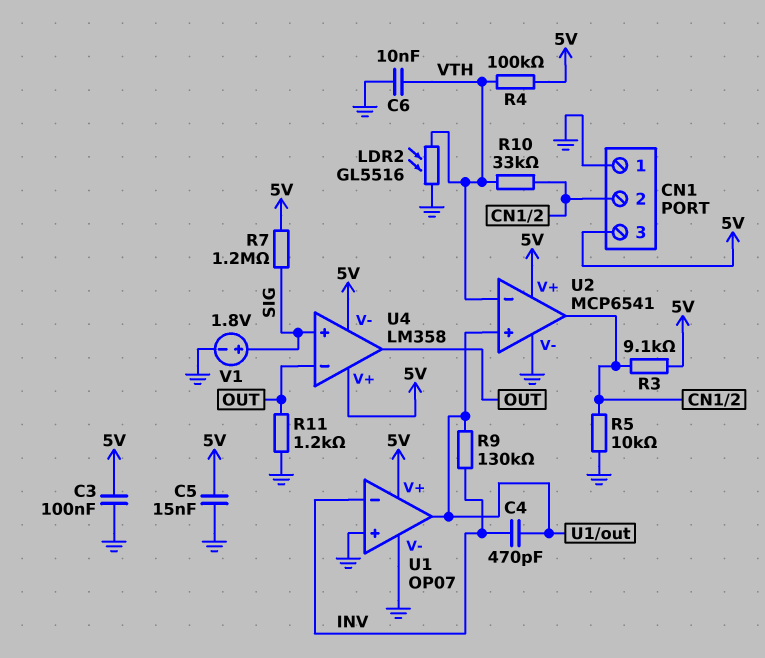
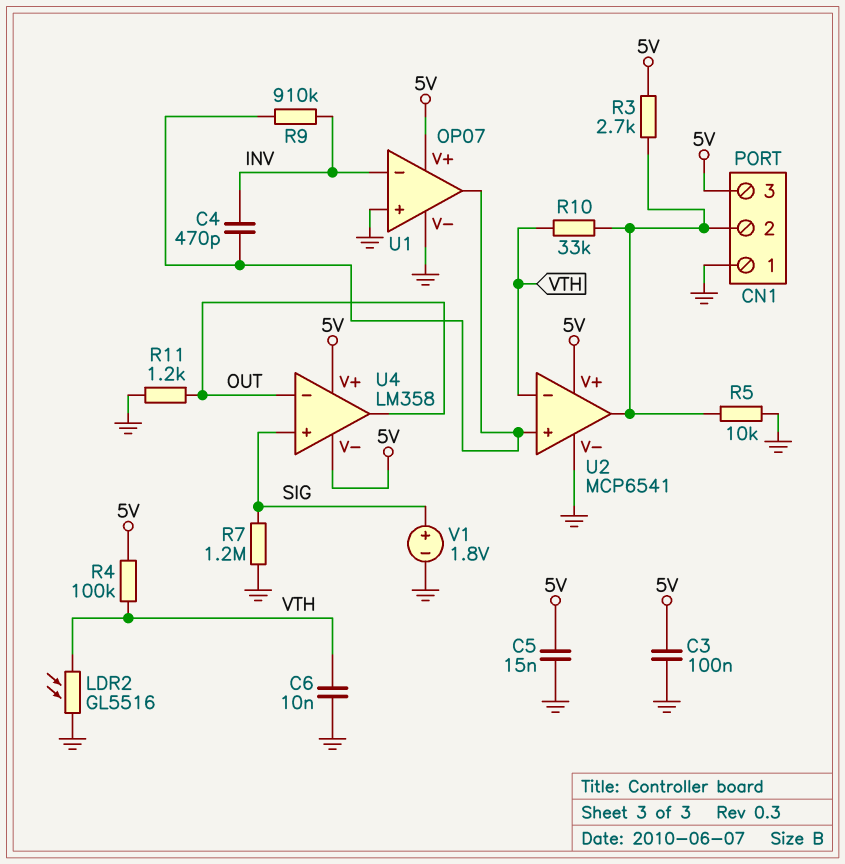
R3: 9.1k (5V, CN1/2) -> 2.7k (5V, CN1/2)
R7: 1.2M (5V, SIG) -> 1.2M (GND, SIG)
R9: 130k (INV, U1/out) -> 910k (INV, U1/out)

